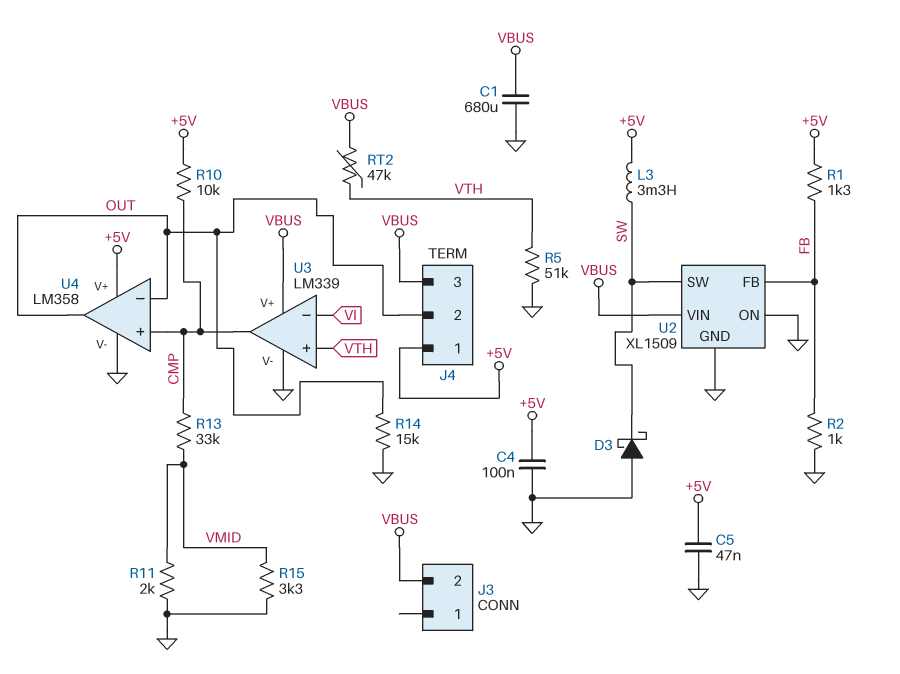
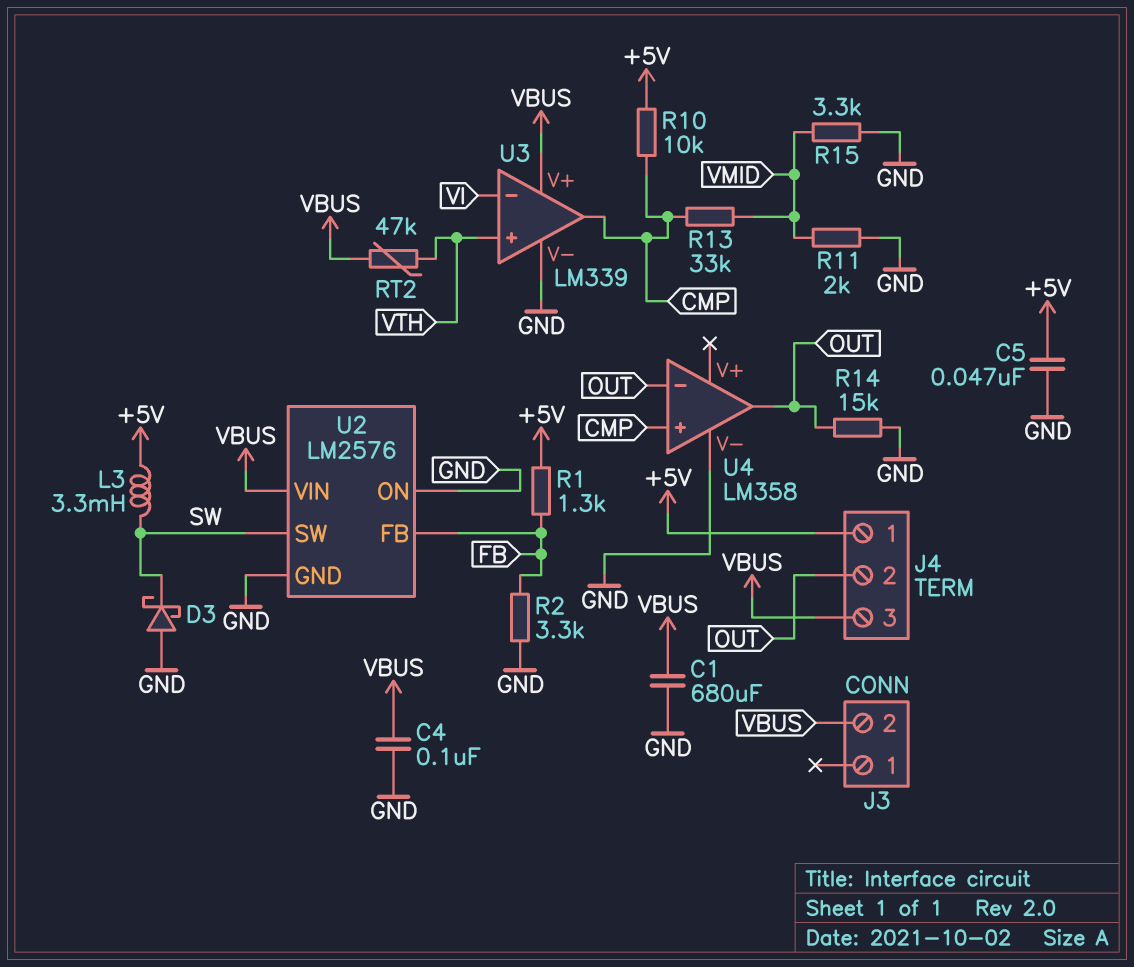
C4: 100nF (+5V, GND) -> 100nF (GND, VBUS)
R2: 1k (FB, GND) -> 3.3k (FB, GND)
R5: 51k (GND, VTH) -> none
U2: XL1509 -> LM2576
U4 pin V+: +5V -> none

